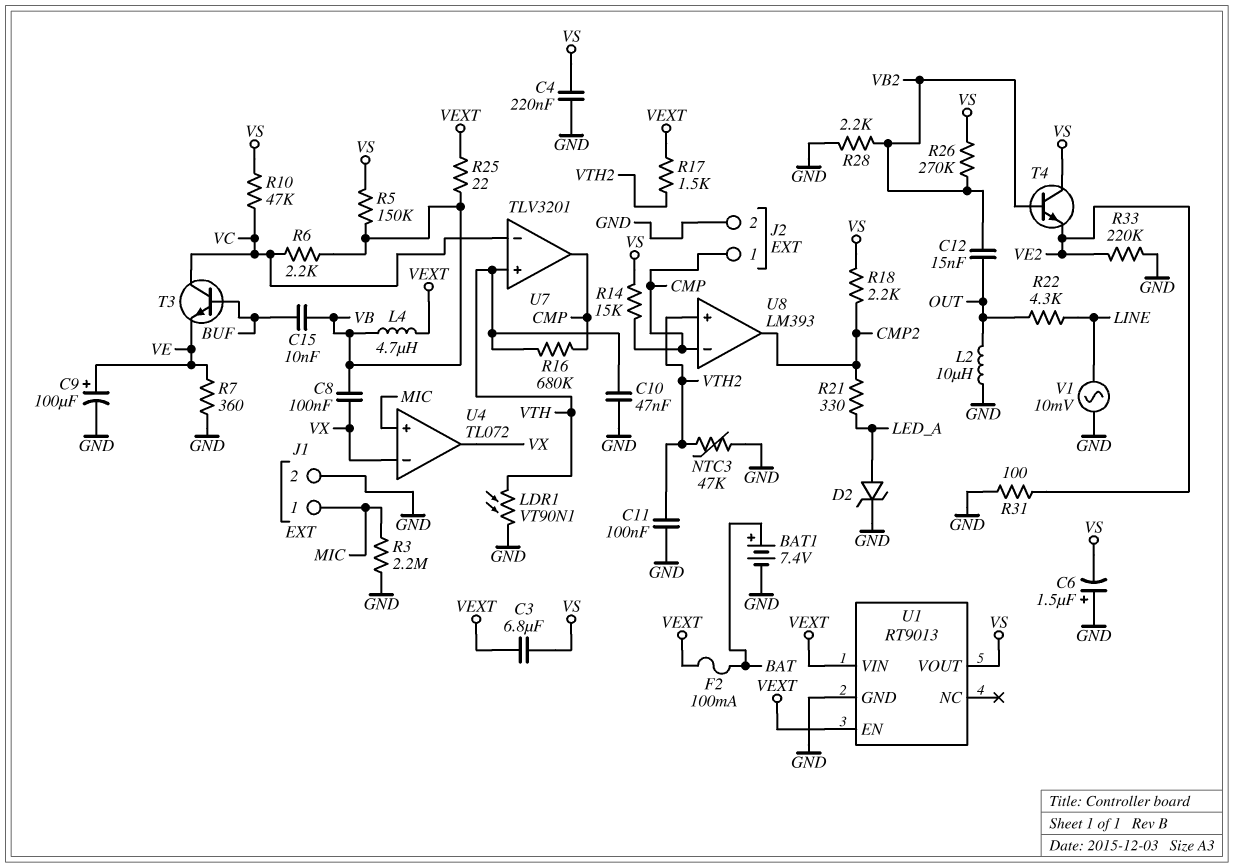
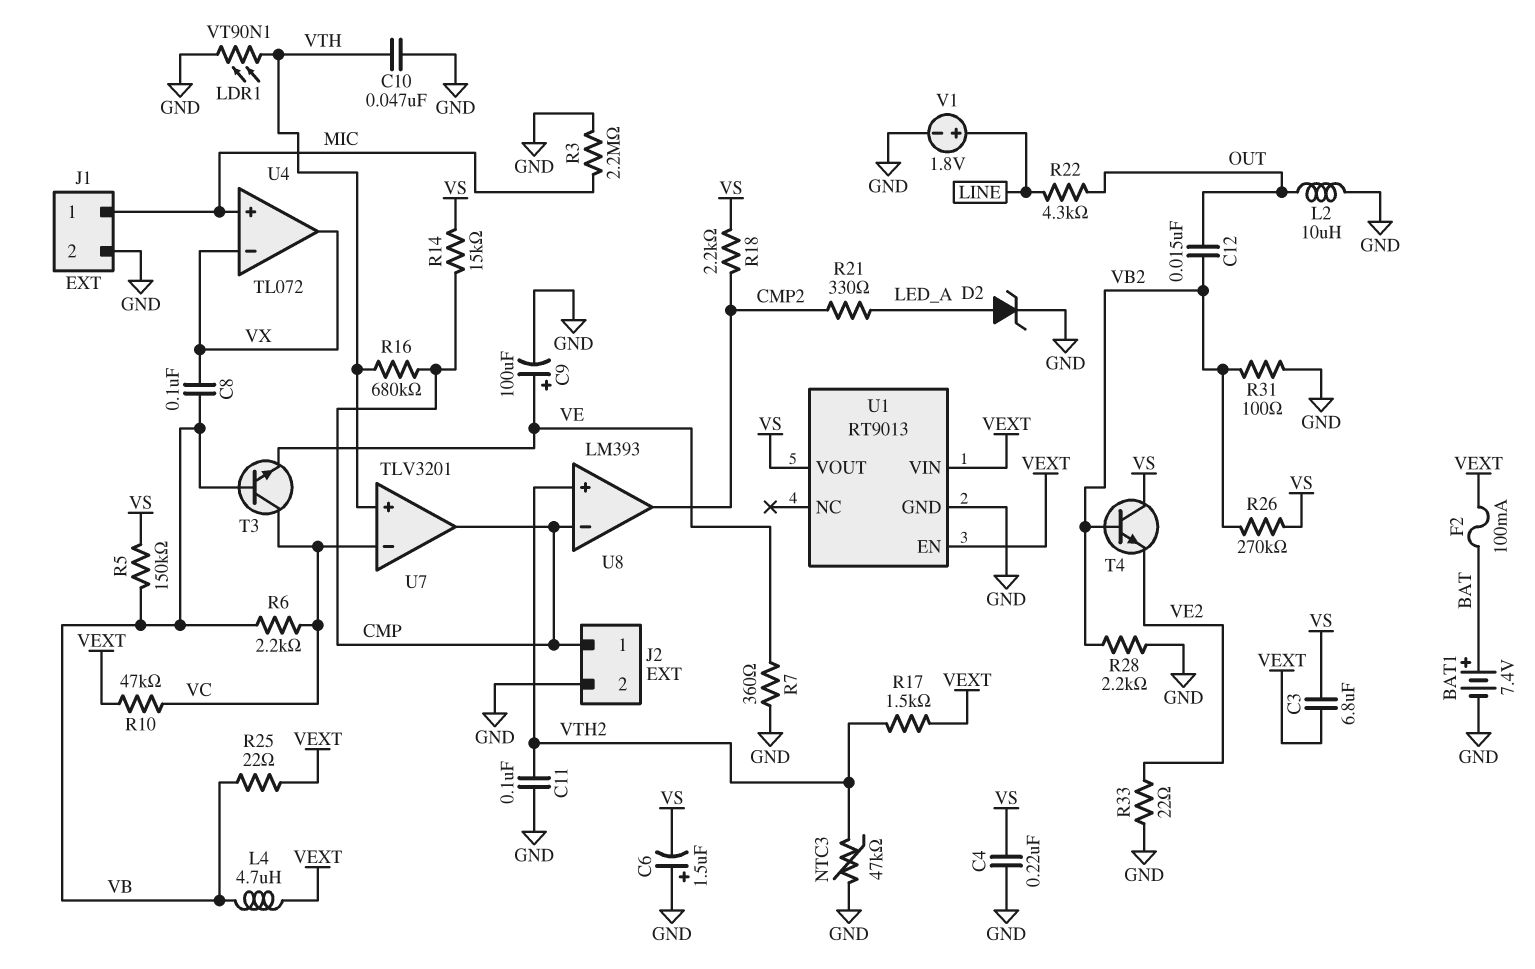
C15: 10nF (BUF, VB) -> none
R10: 47k (VC, VS) -> 47k (VC, VEXT)
R31: 100 (GND, VE2) -> 100 (GND, VB2)
R33: 220k (GND, VE2) -> 22 (GND, VE2)
T3: NPN (B BUF, C VC, E VE) -> NPN (B VB, C VC, E VE)
V1: AC 10mV (GND, LINE) -> 1.8V (plus LINE, minus GND)

